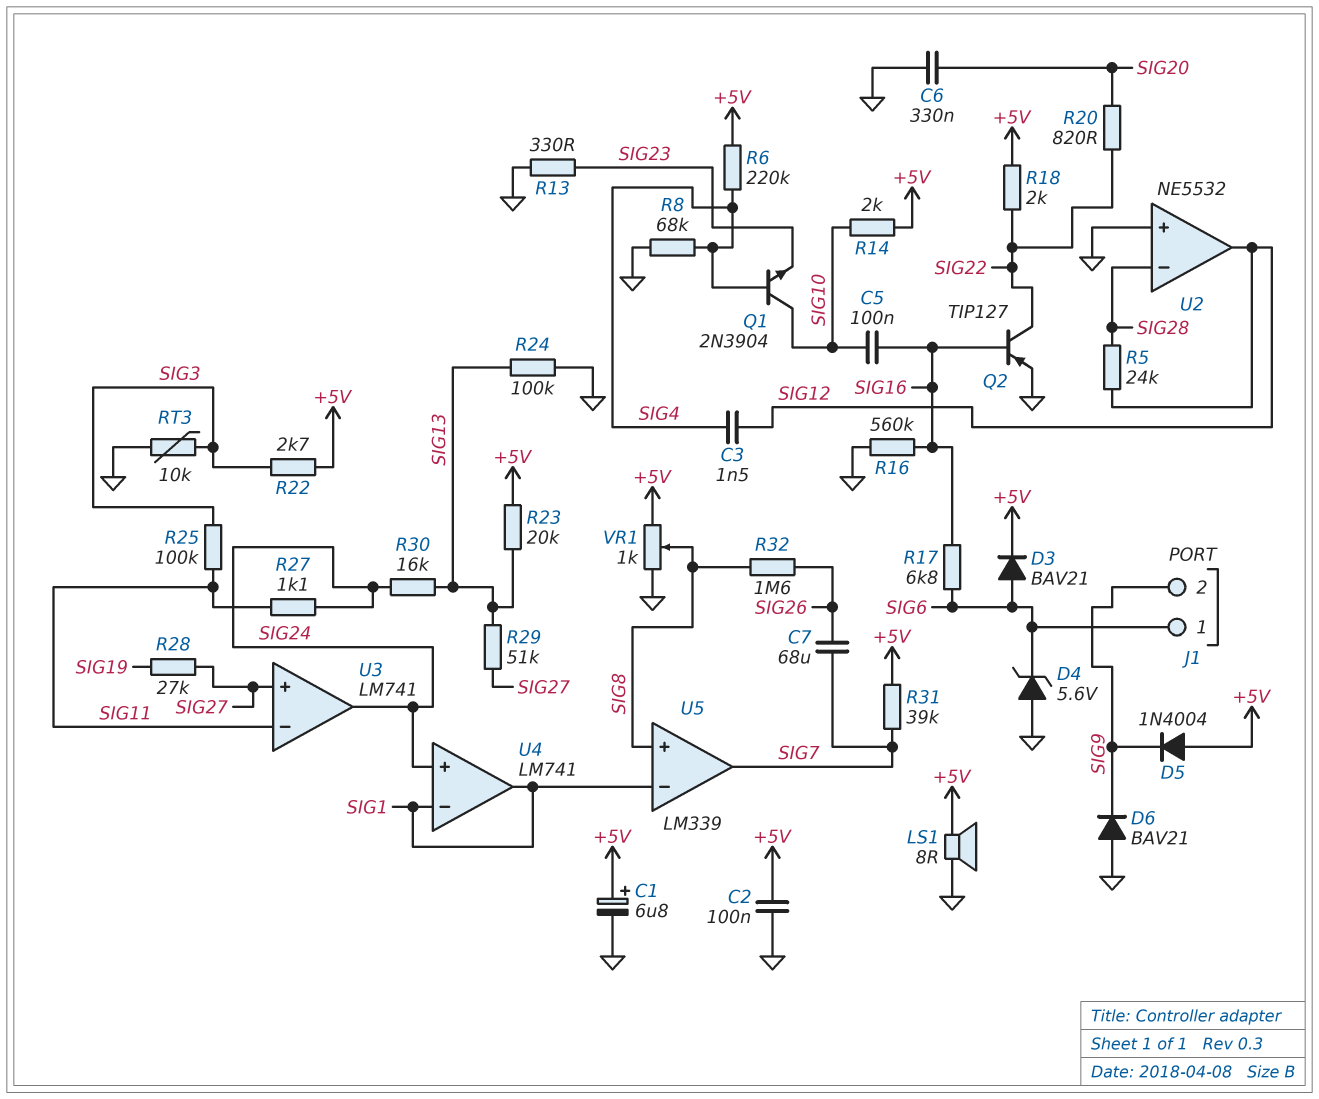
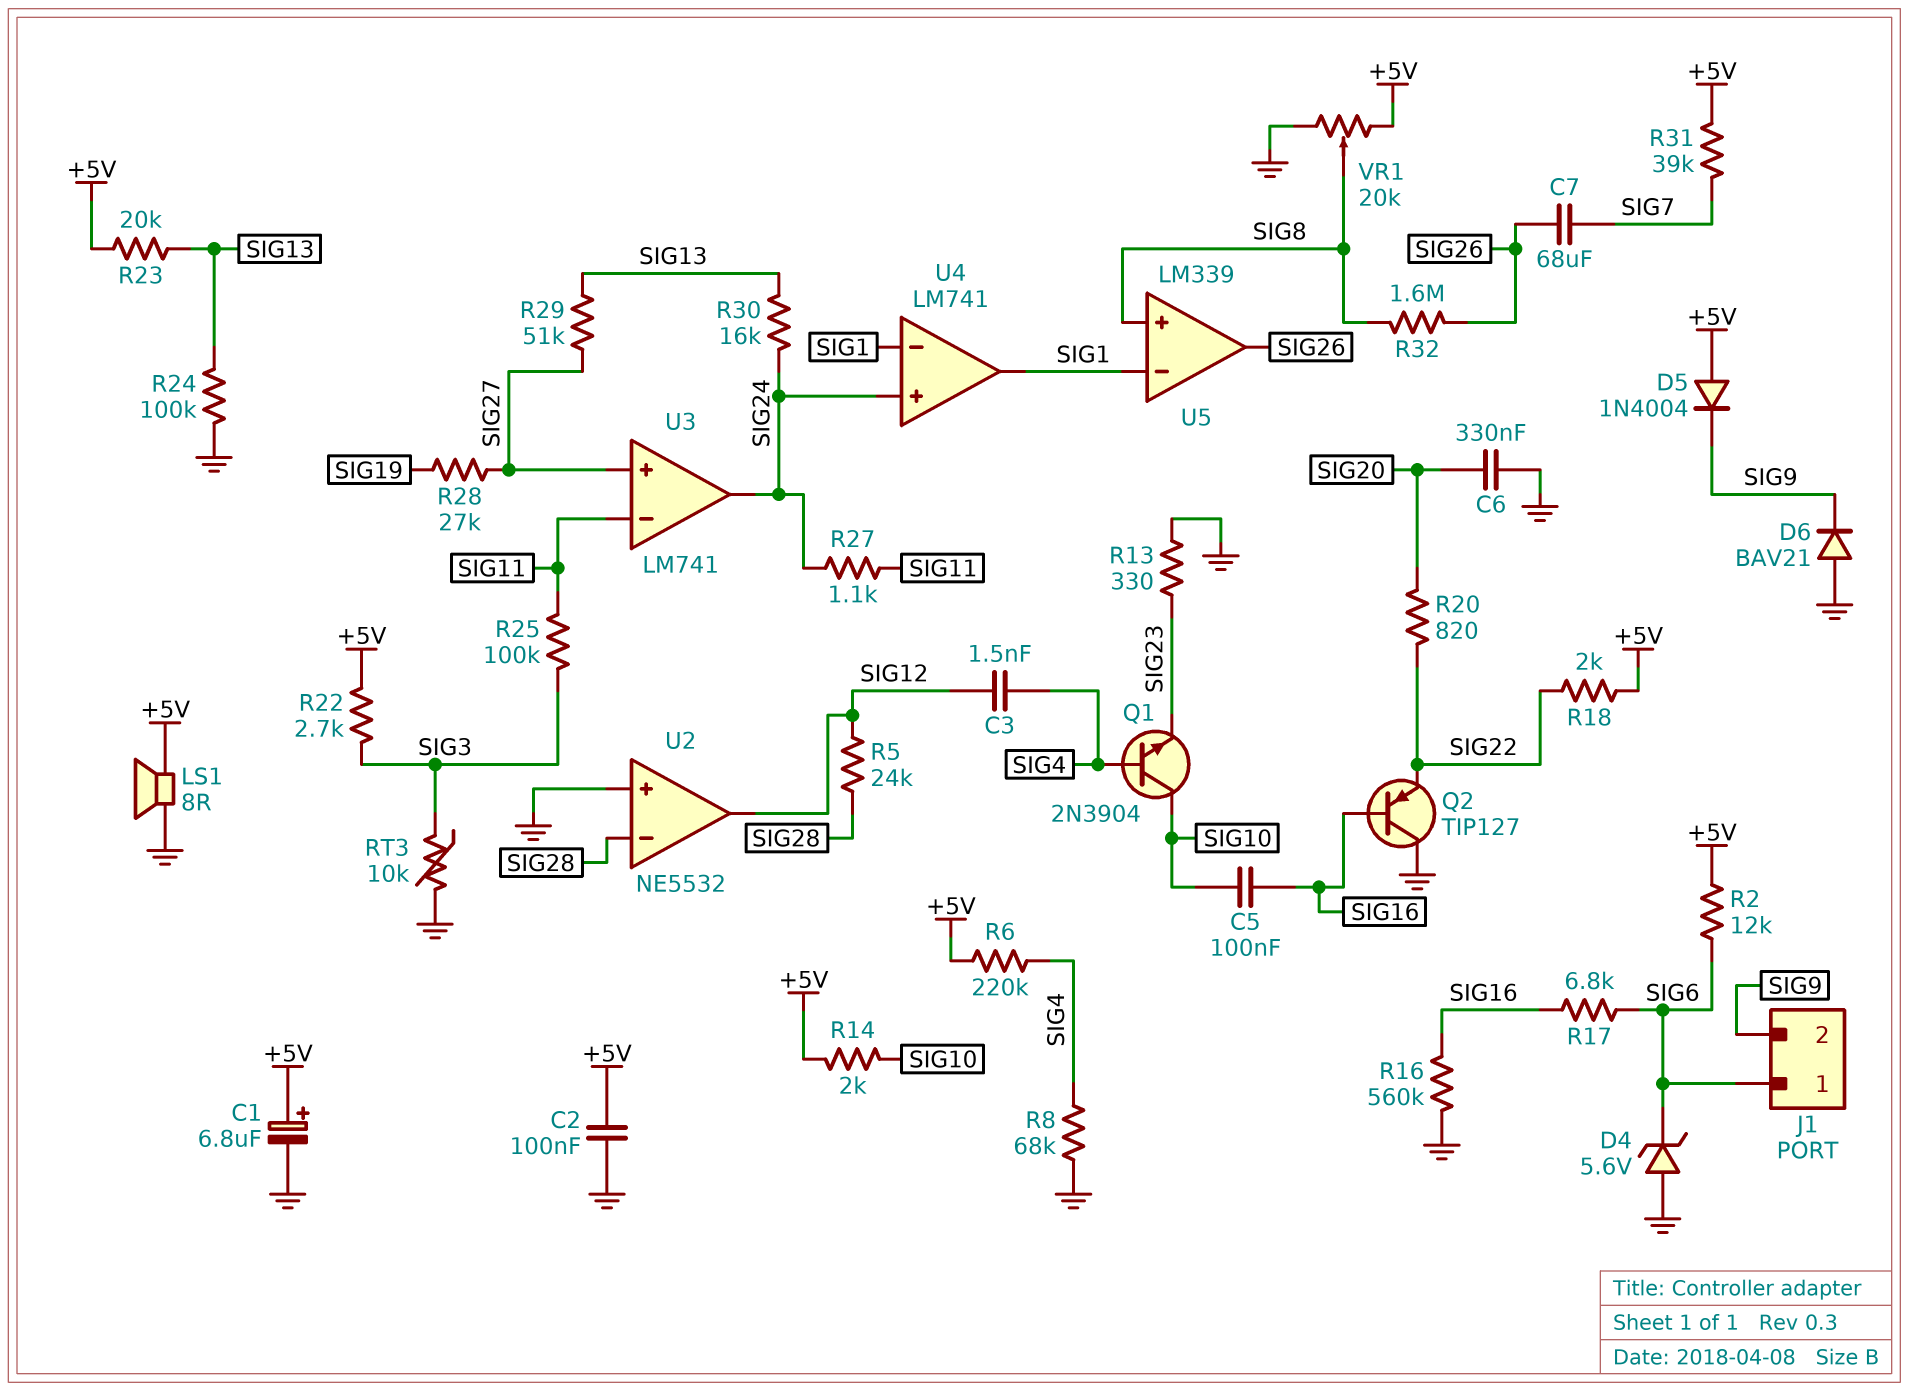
D3: diode BAV21 (A SIG6, K +5V) -> none
Q2: PNP TIP127 (B SIG16, C SIG22, E GND) -> PNP TIP127 (B SIG16, C GND, E SIG22)
R2: none -> 12k (+5V, SIG6)
U5 pin out: SIG7 -> SIG26
VR1: 1k (+5V, GND, wiper SIG8) -> 20k (+5V, GND, wiper SIG8)

